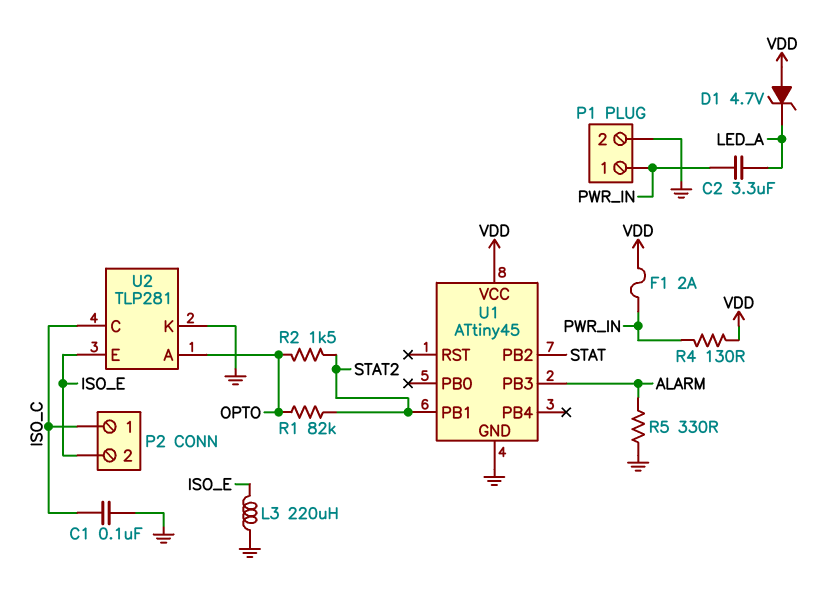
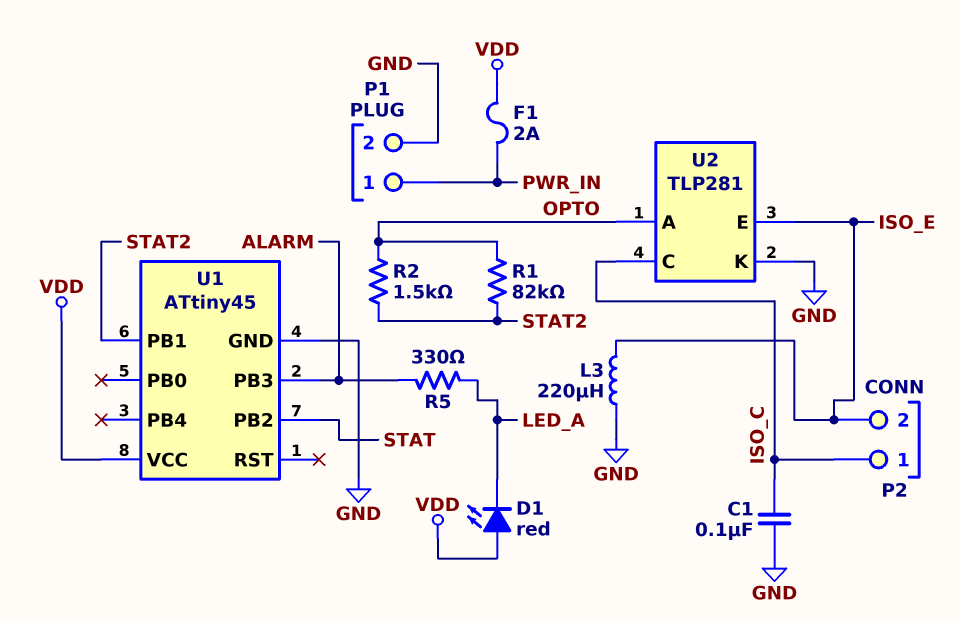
C2: 3.3uF (LED_A, PWR_IN) -> none
D1: zener 4.7V (A VDD, K LED_A) -> LED red (A VDD, K LED_A)
R4: 130 (PWR_IN, VDD) -> none
R5: 330 (ALARM, GND) -> 330 (ALARM, LED_A)

